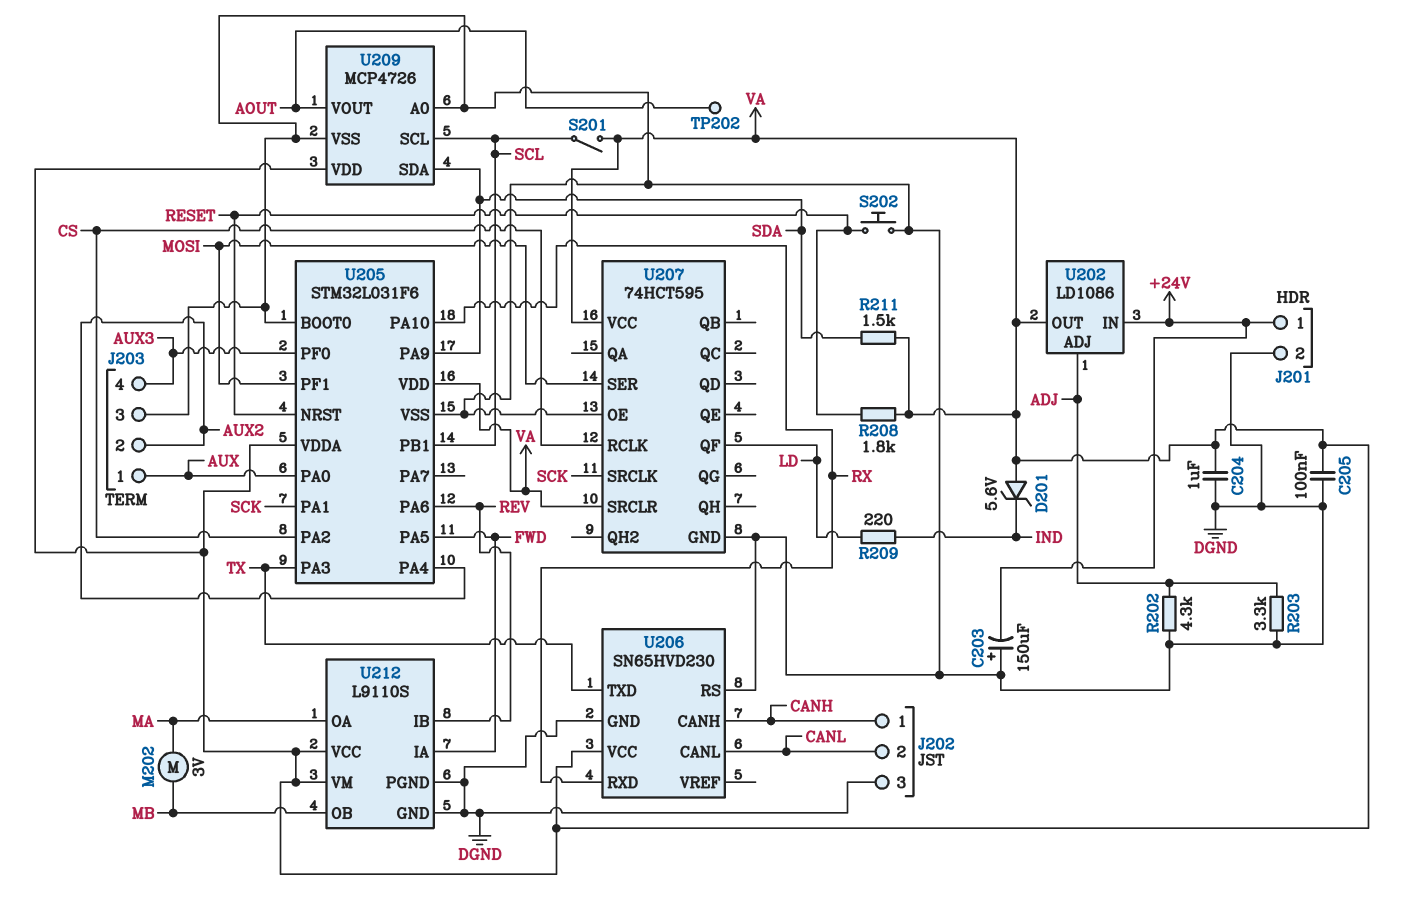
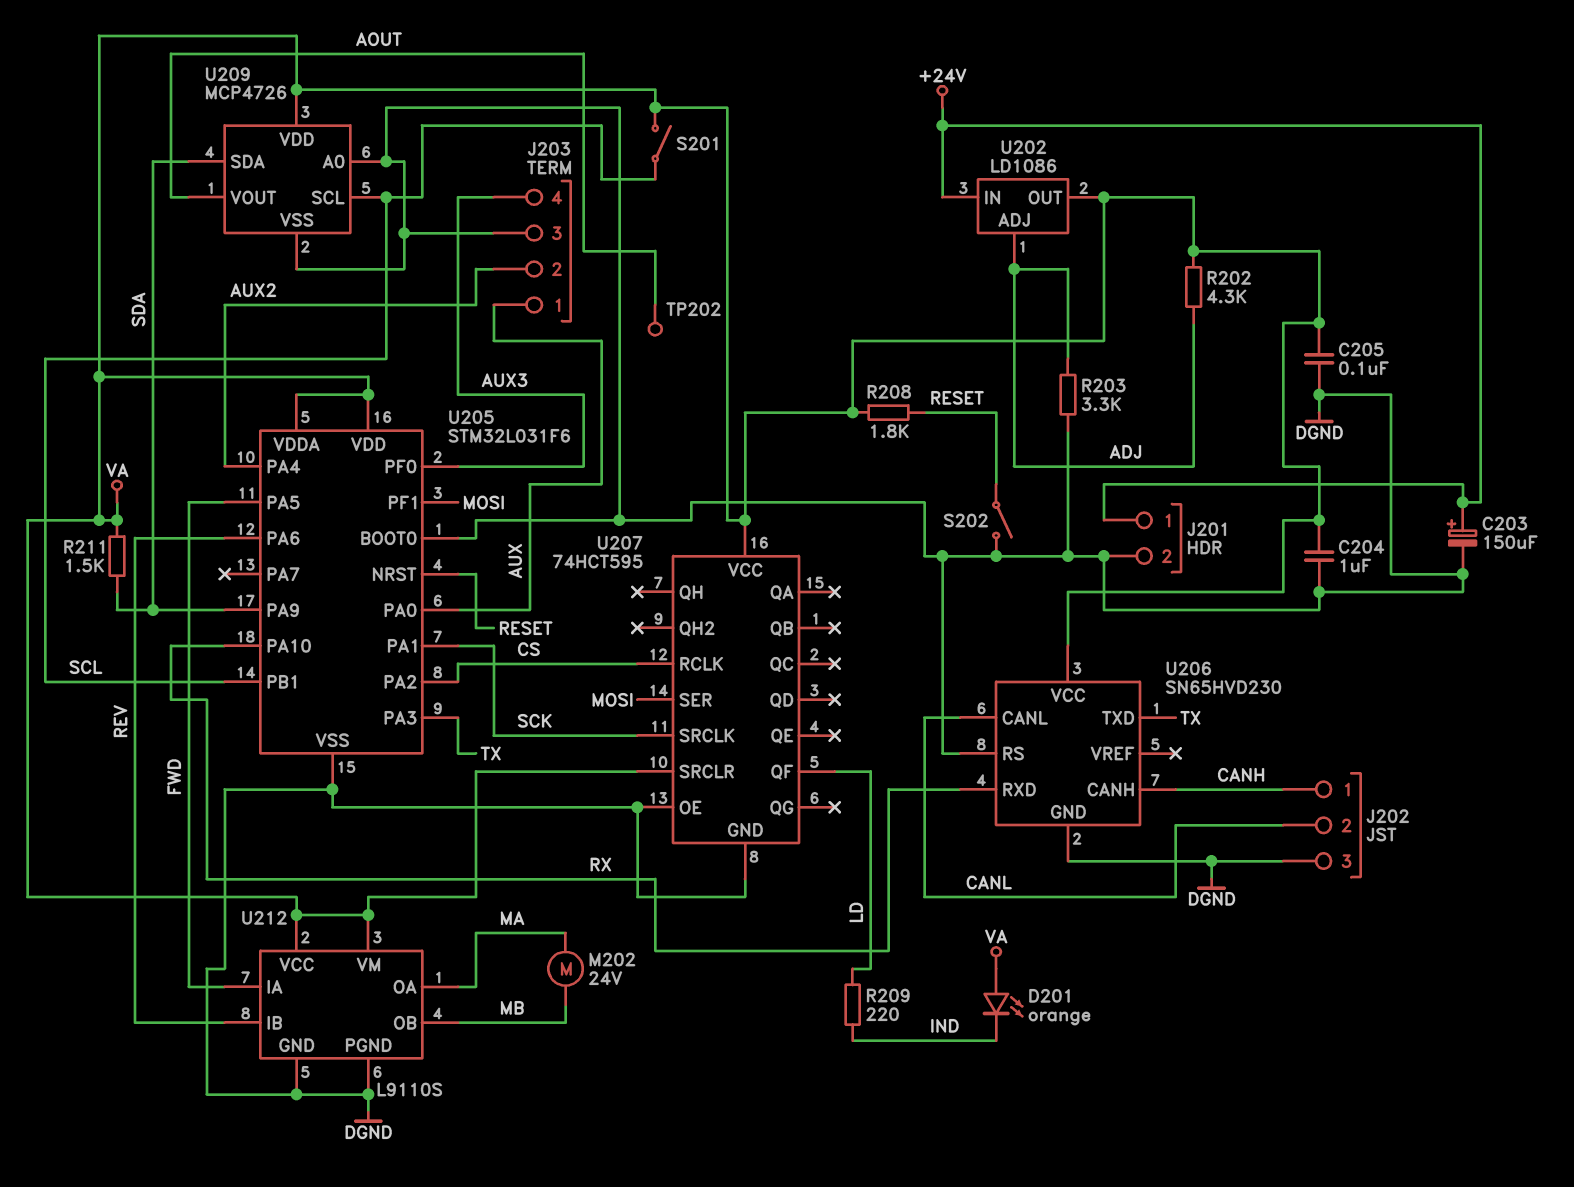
C203: 150uF (plus DGND, minus +24V) -> 150uF (plus +24V, minus DGND)
D201: zener 5.6V (A VA, K IND) -> LED orange (A VA, K IND)
M202: motor 3V (MA, MB) -> motor 24V (MA, MB)
R202: 4.3k (ADJ, DGND) -> 4.3k (ADJ, VA)
S202: button (DGND, RESET) -> switch (DGND, RESET)

